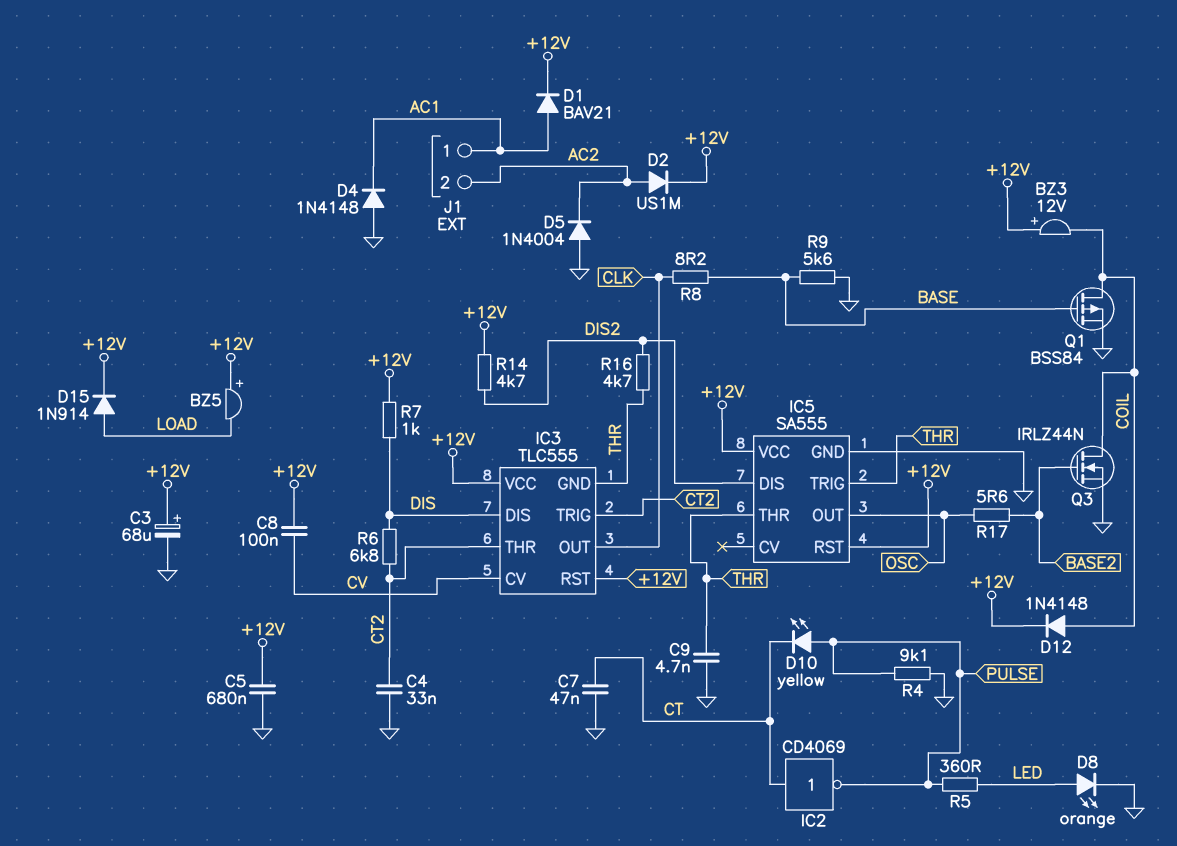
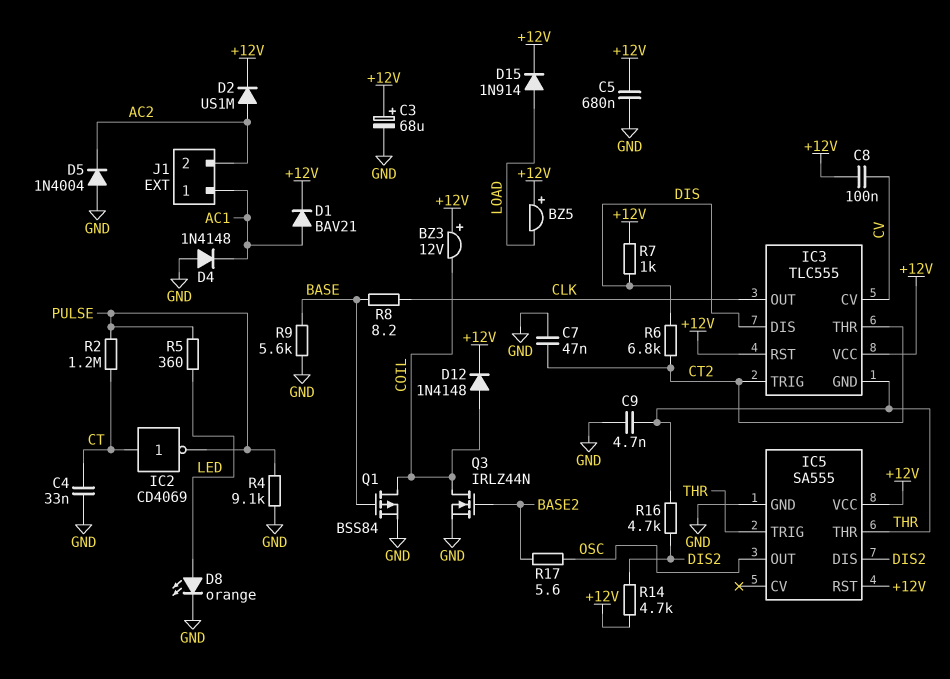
C4: 33nF (CT2, GND) -> 33nF (CT, GND)
C7: 47nF (CT, GND) -> 47nF (CT2, GND)
D10: LED yellow (A PULSE, K CT) -> none
R2: none -> 1.2M (CT, PULSE)

